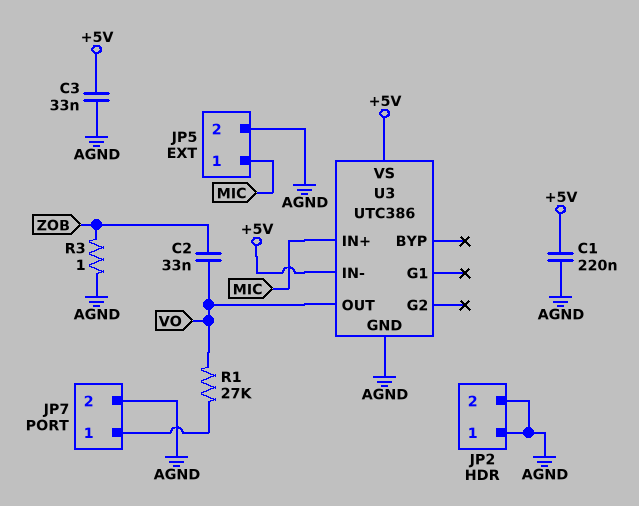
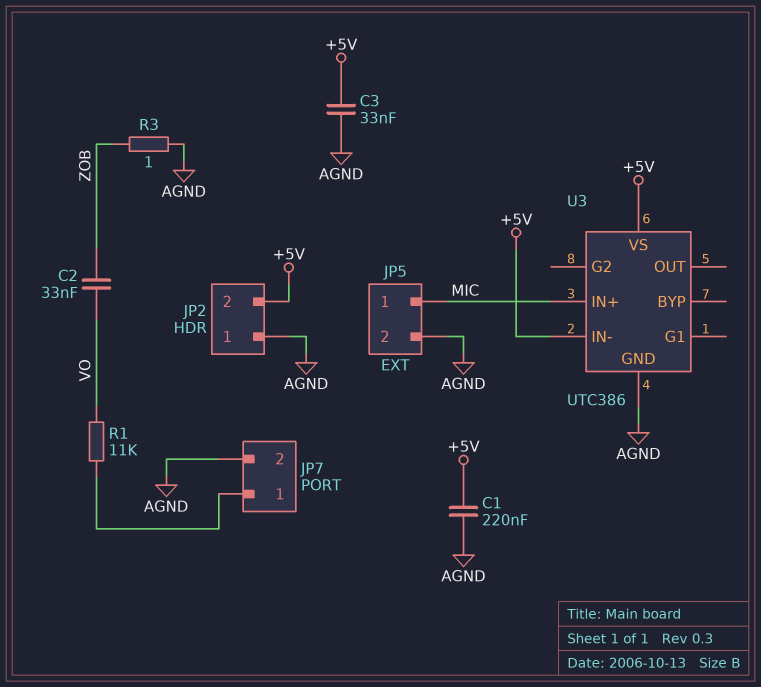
JP2 pin 2: AGND -> +5V
R1: 27k (JP7/1, VO) -> 11k (JP7/1, VO)
U3 pin OUT: VO -> none

